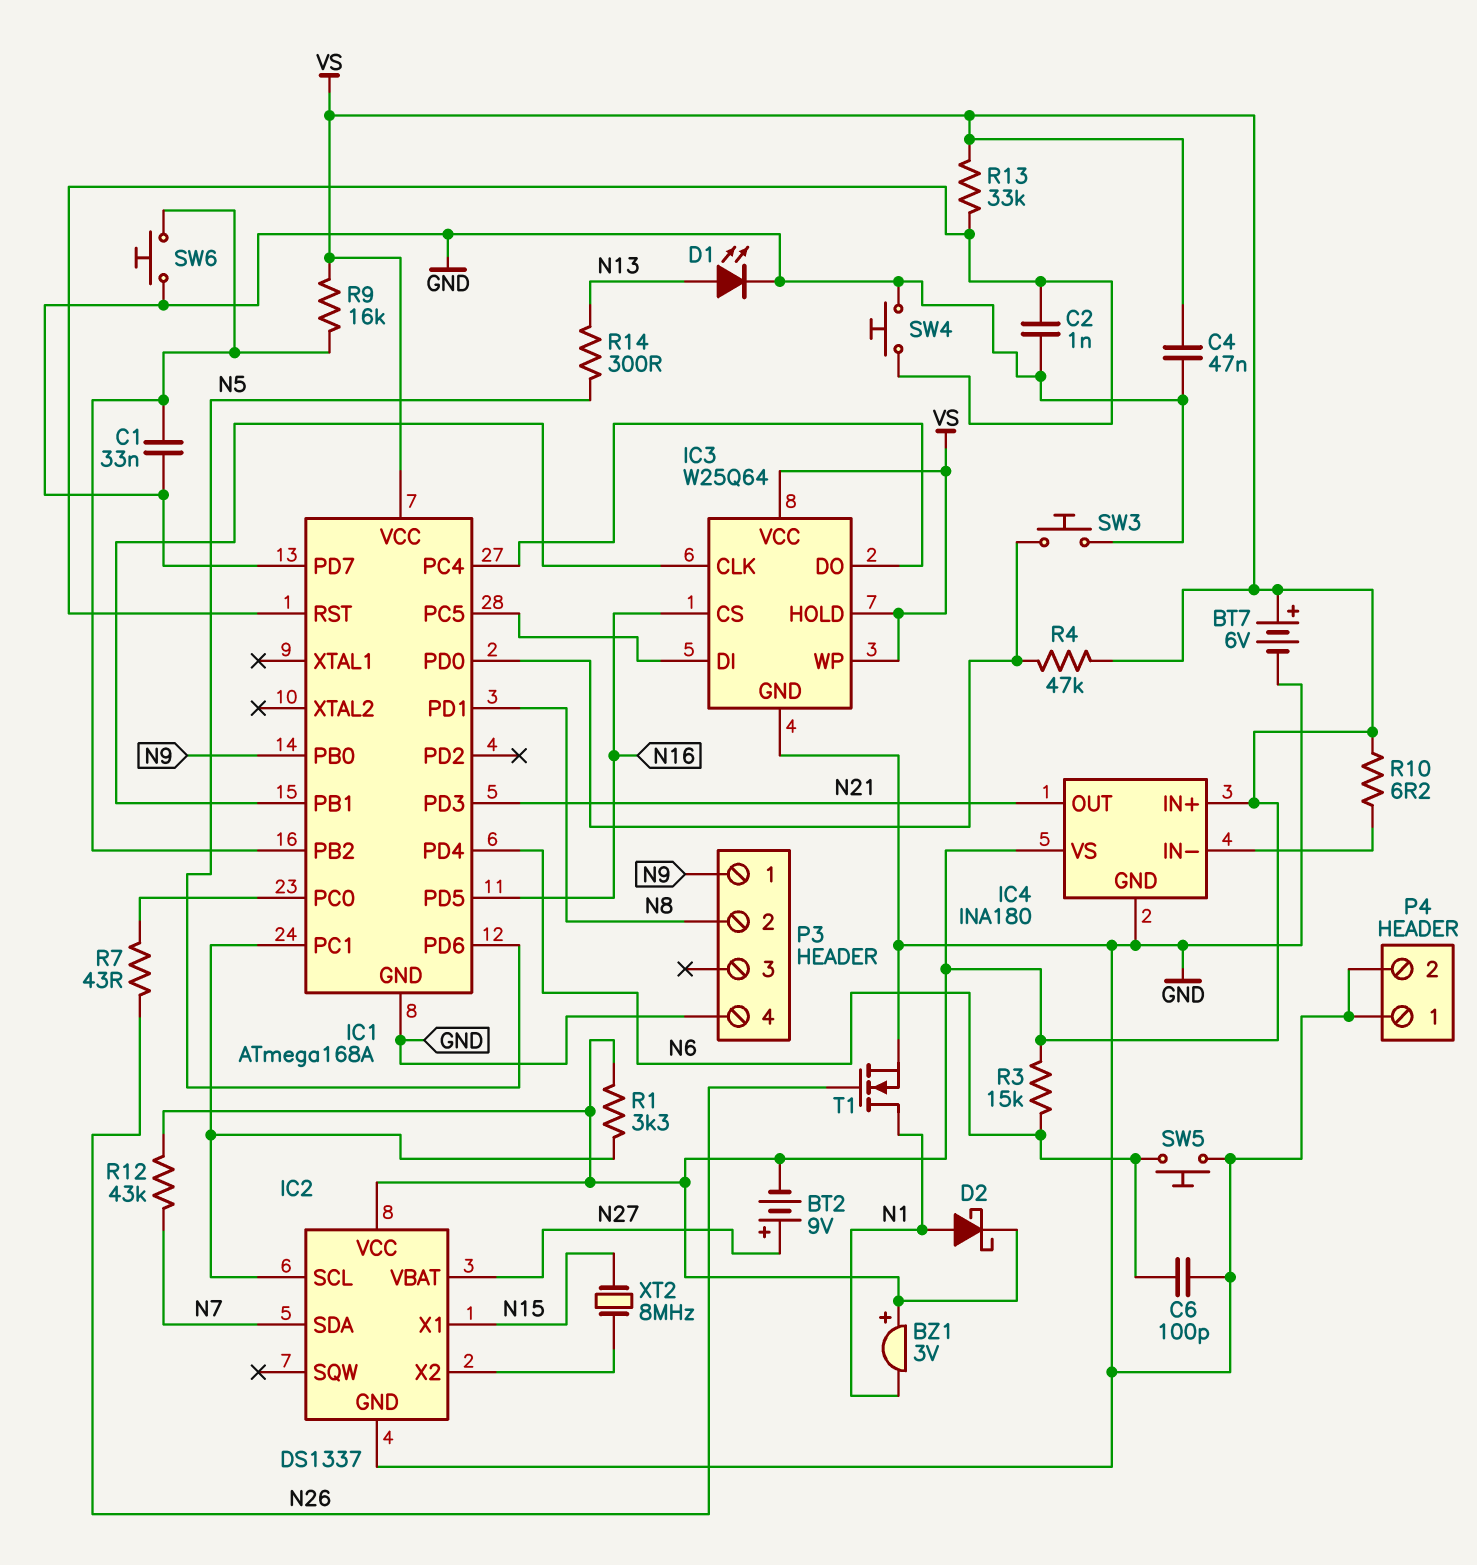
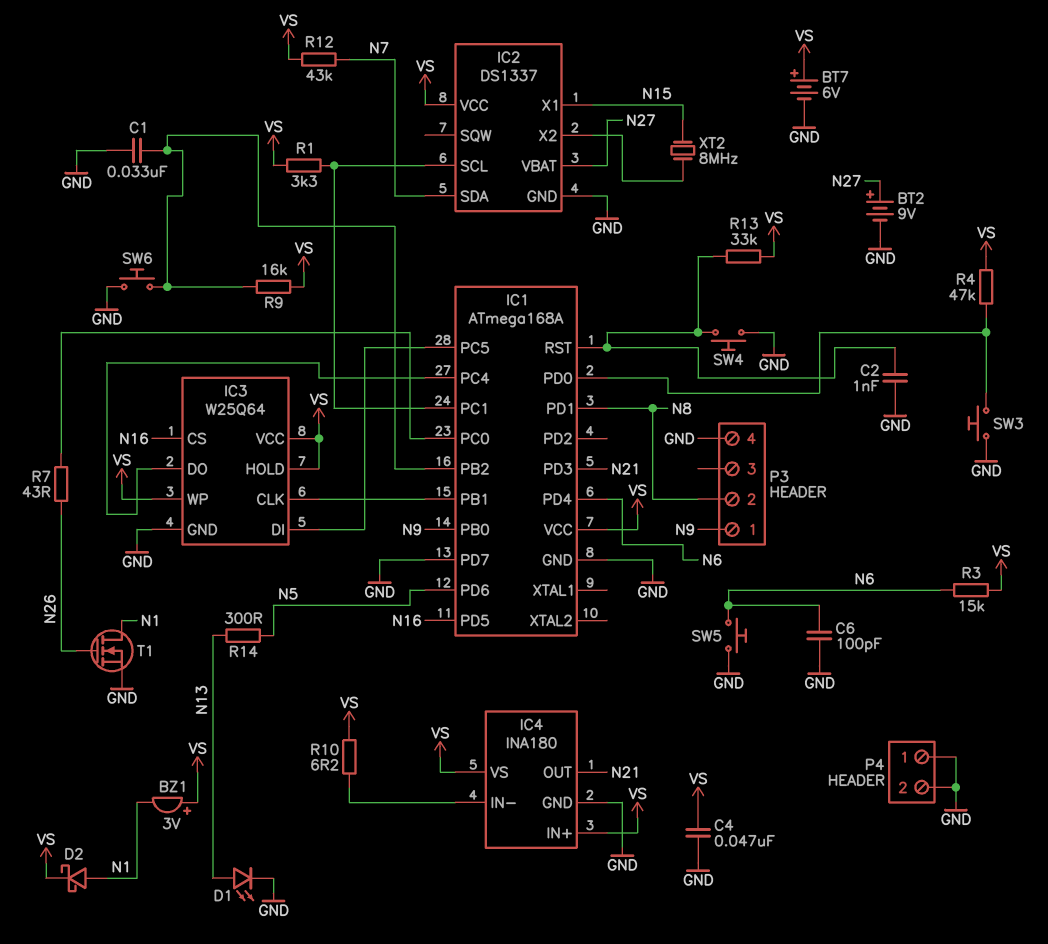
BT2: 9V (plus N27, minus VS) -> 9V (plus N27, minus GND)

